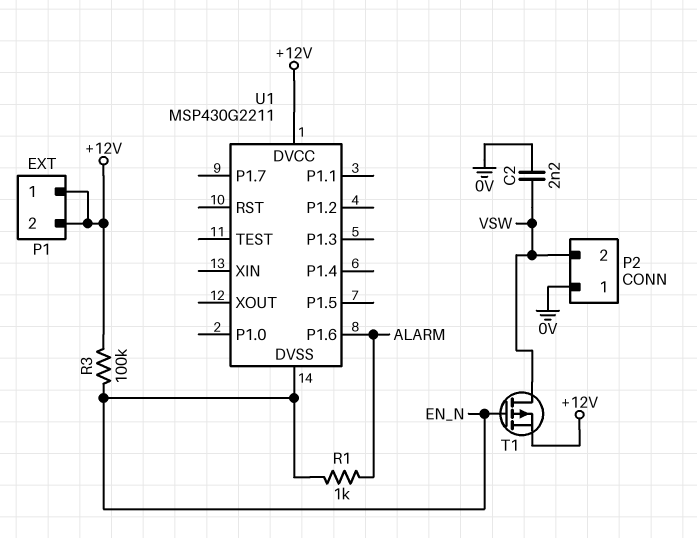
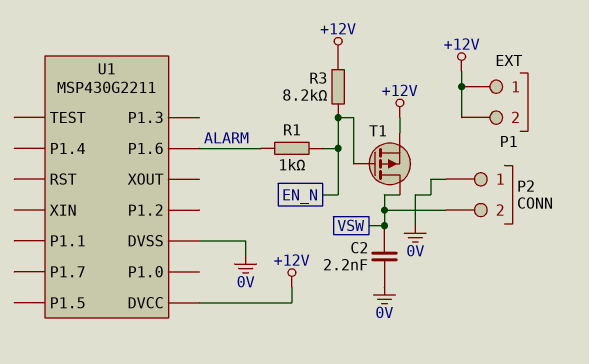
R3: 100k (+12V, EN_N) -> 8.2k (+12V, EN_N)
U1 pin DVSS: EN_N -> 0V

